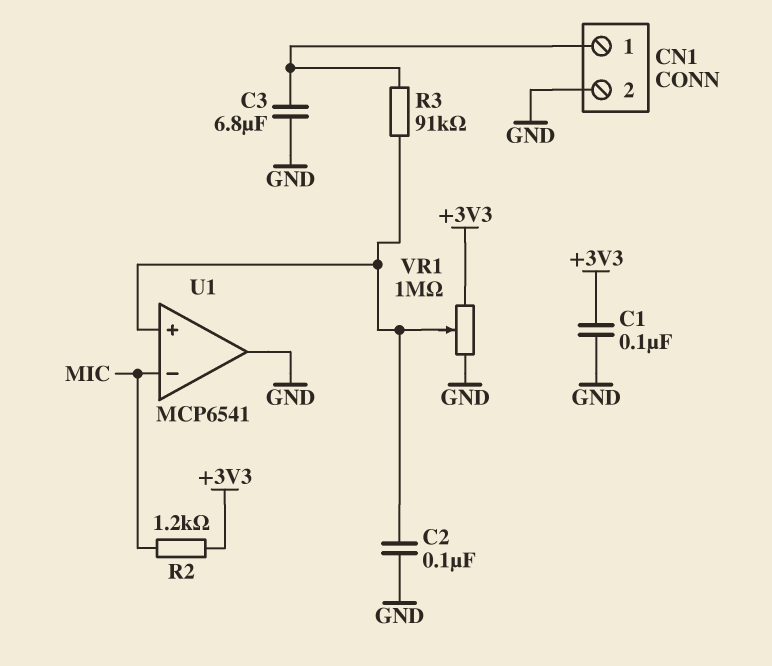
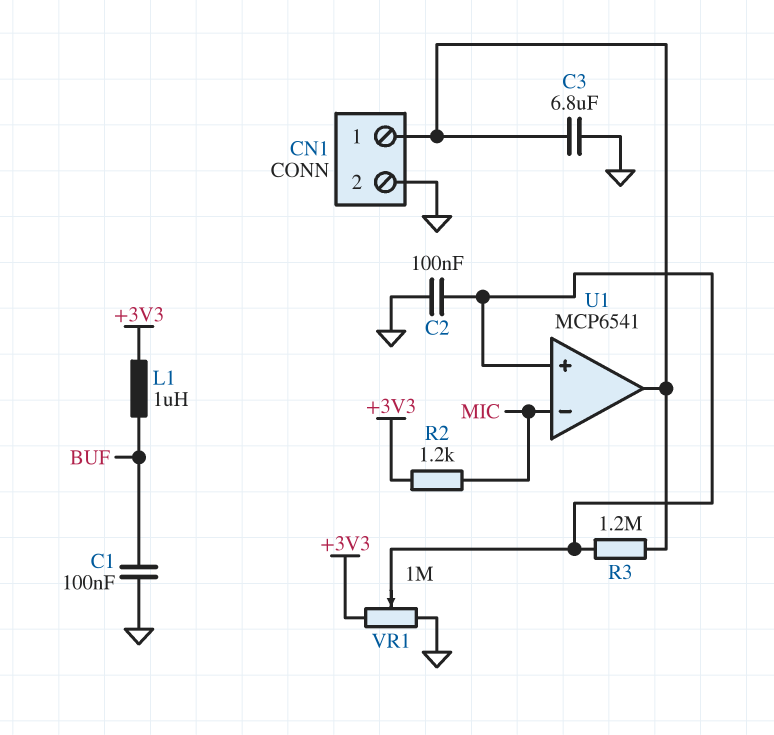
C1: 100nF (+3V3, GND) -> 100nF (BUF, GND)
L1: none -> 1uH (+3V3, BUF)
R3: 91k (CN1/1, U1/in+) -> 1.2M (CN1/1, U1/in+)
U1 pin out: GND -> CN1/1

